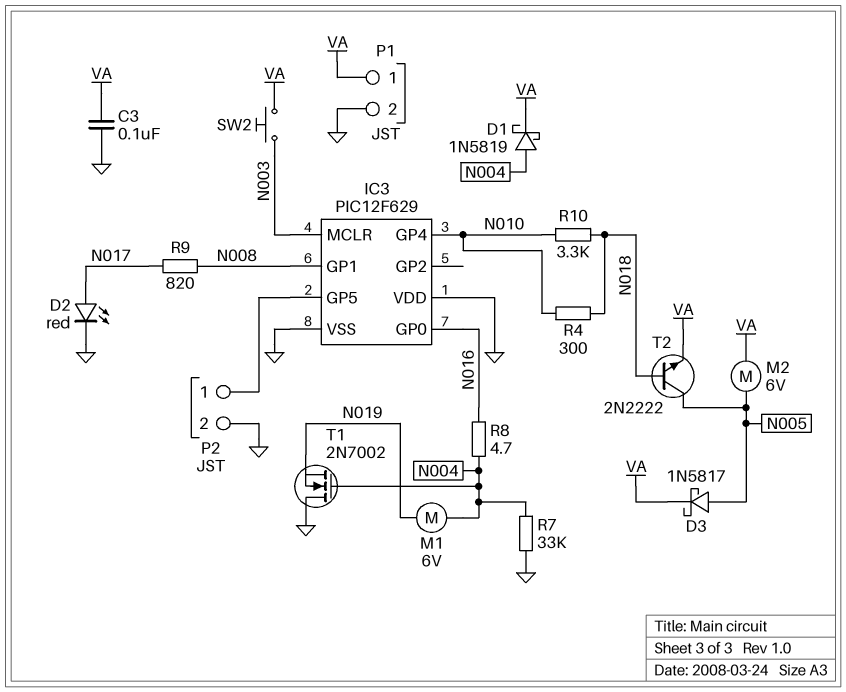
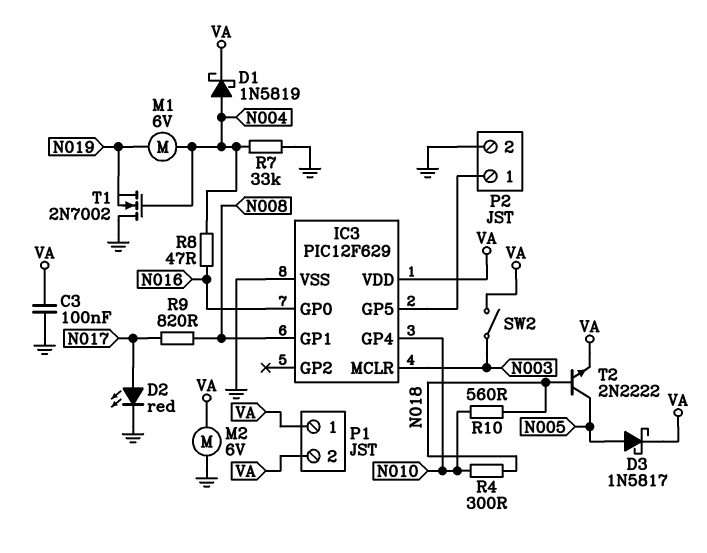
IC3 pin VDD: GND -> VA
M2: motor 6V (N005, VA) -> motor 6V (GND, VA)
P1 pin 2: GND -> VA
R8: 4.7 (N004, N016) -> 47 (N004, N016)
R10: 3.3k (N010, N018) -> 560 (N010, N018)
SW2: button (N003, VA) -> switch (N003, VA)

